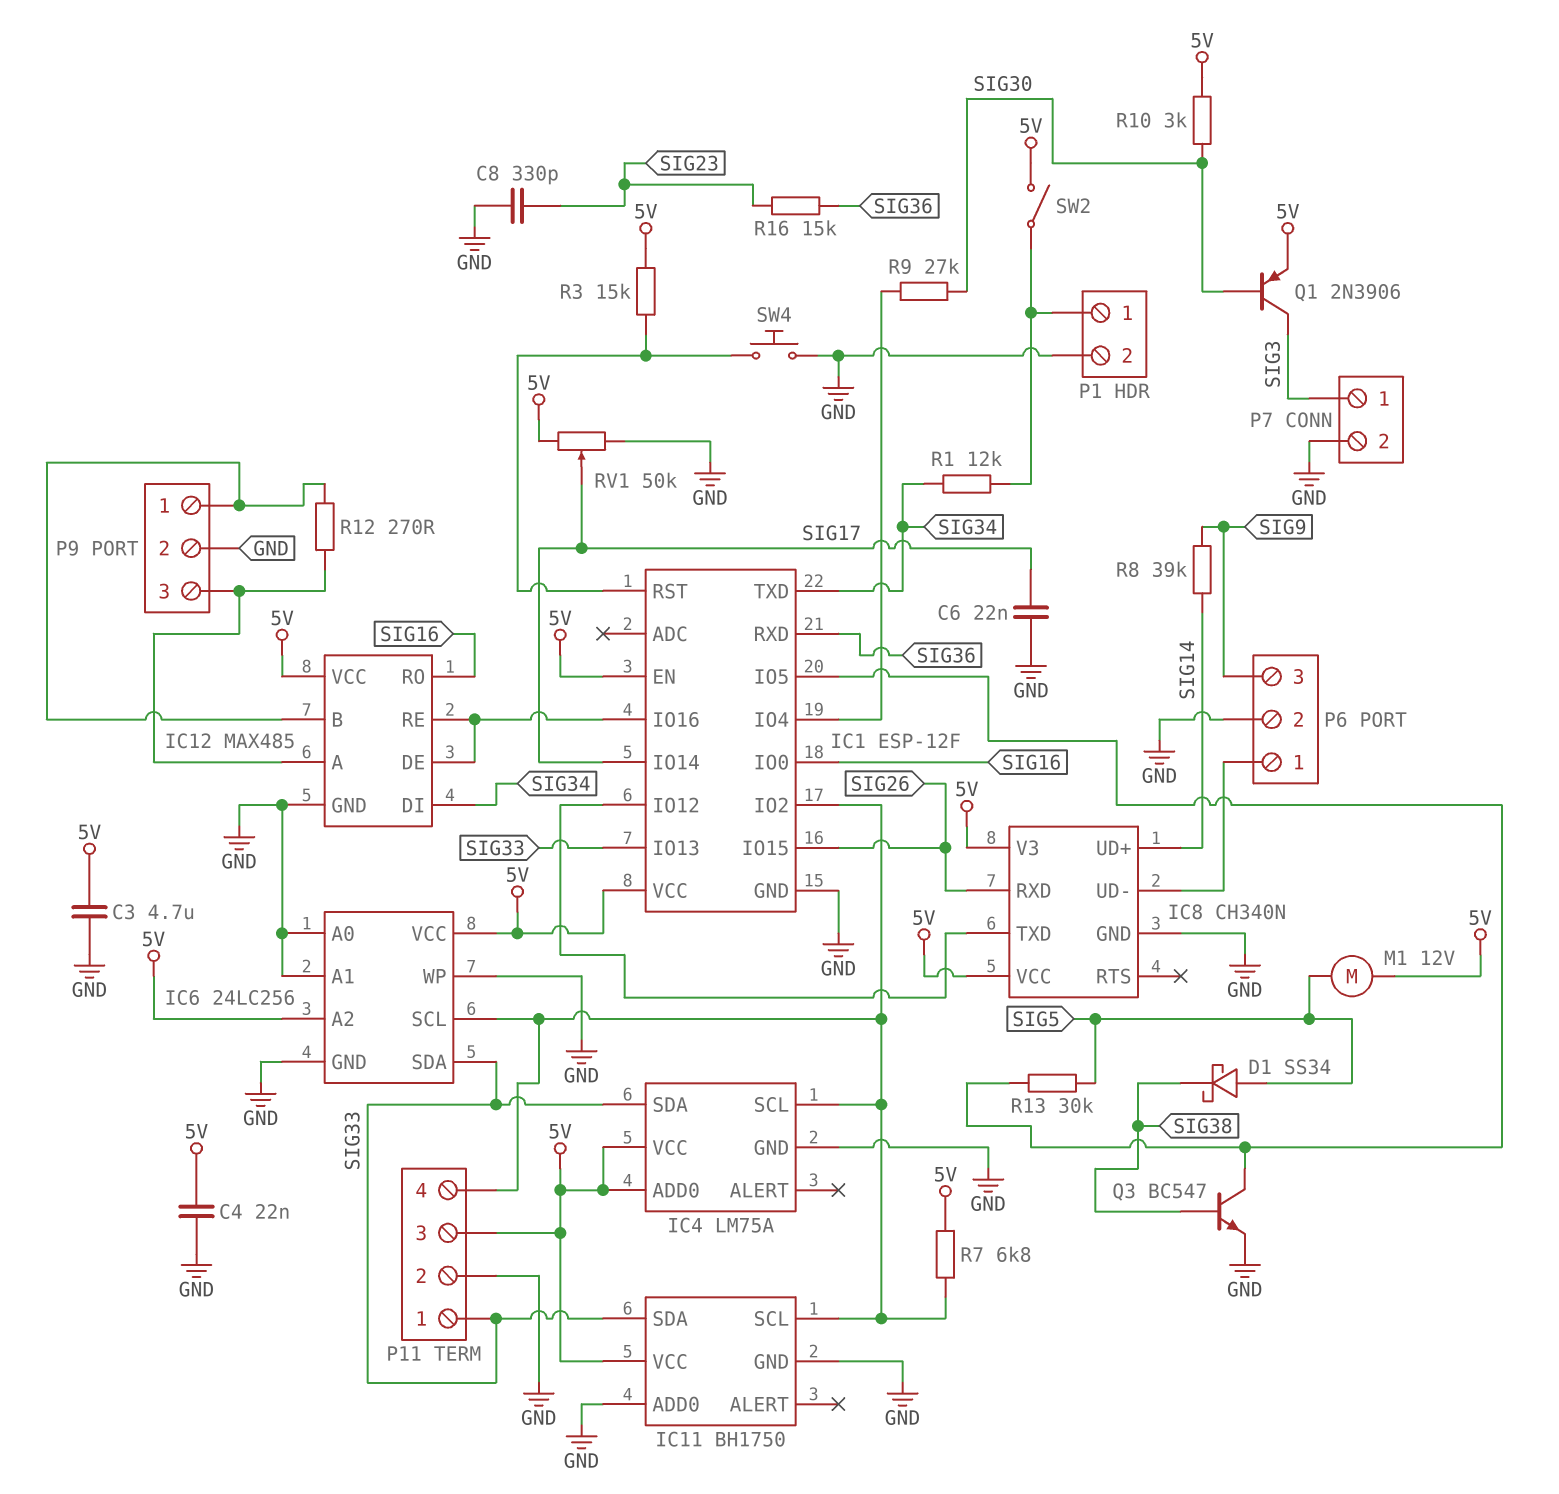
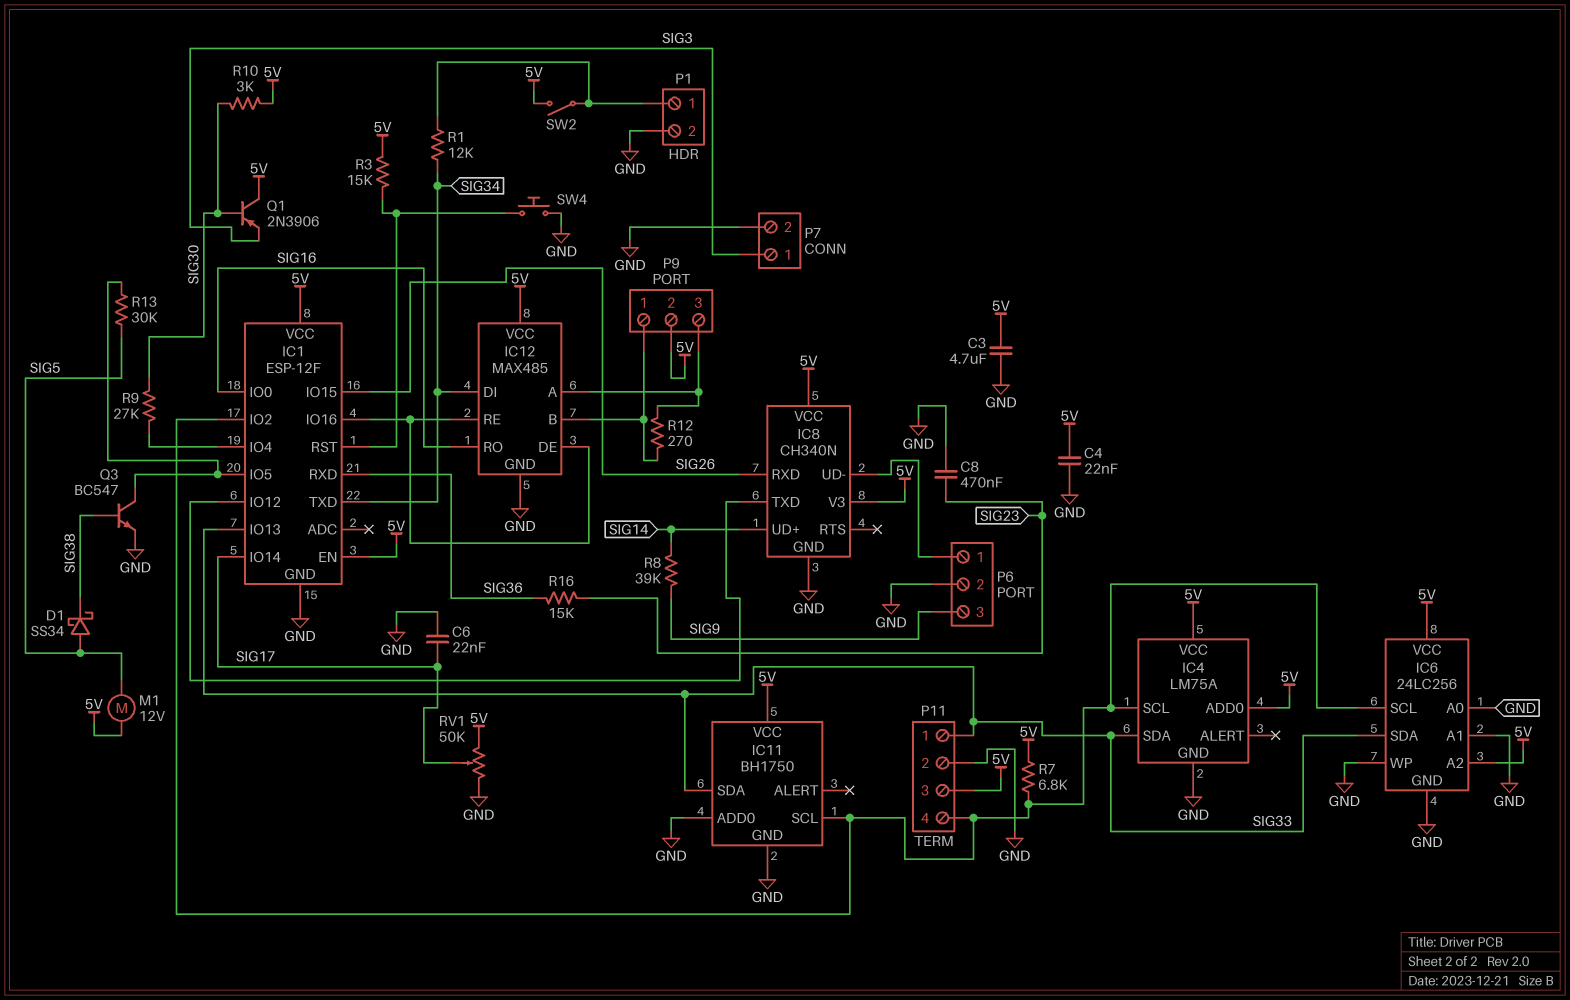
C8: 330pF (GND, SIG23) -> 470nF (GND, SIG23)
P9 pin 2: GND -> 5V
Q1: PNP 2N3906 (B SIG30, C SIG3, E 5V) -> PNP 2N3906 (B SIG30, C 5V, E SIG3)

